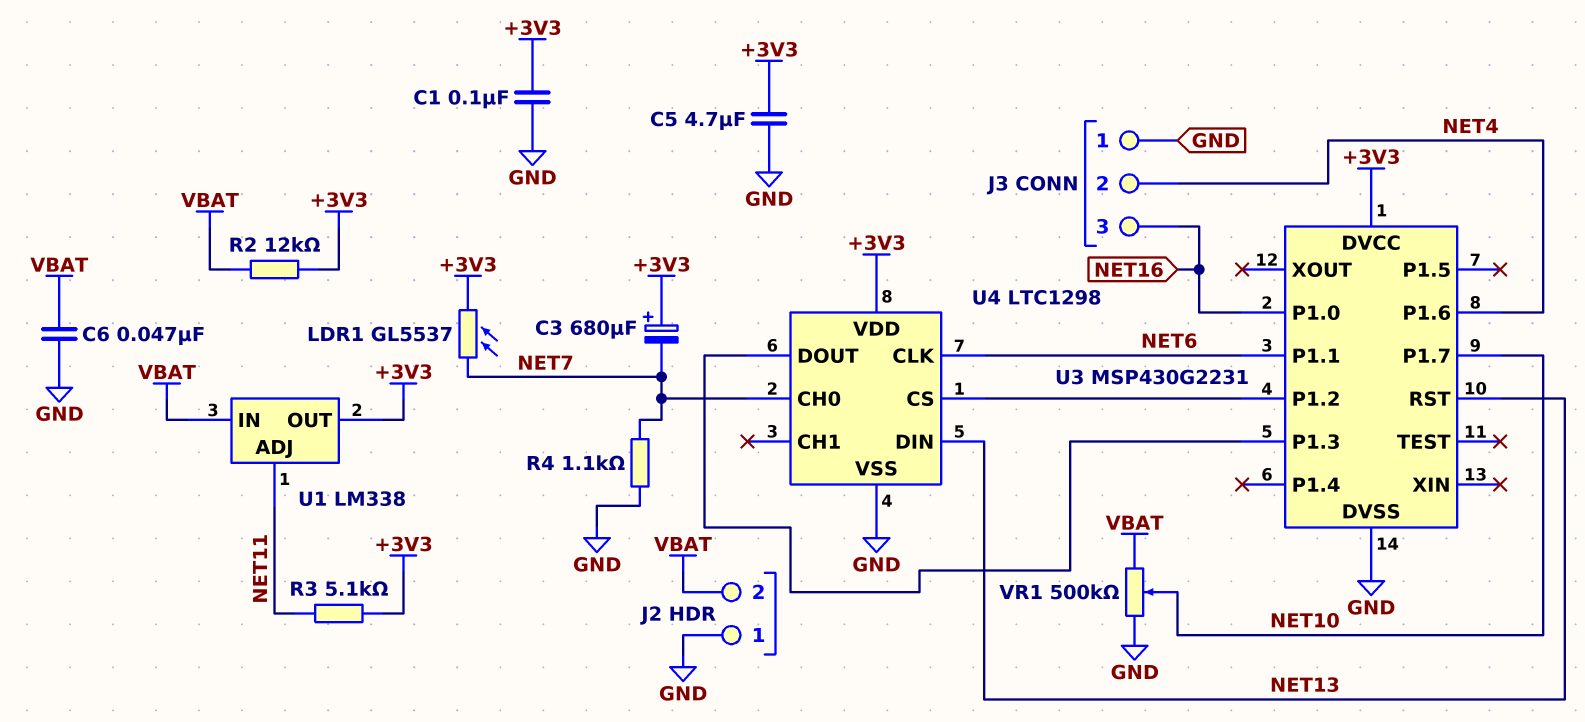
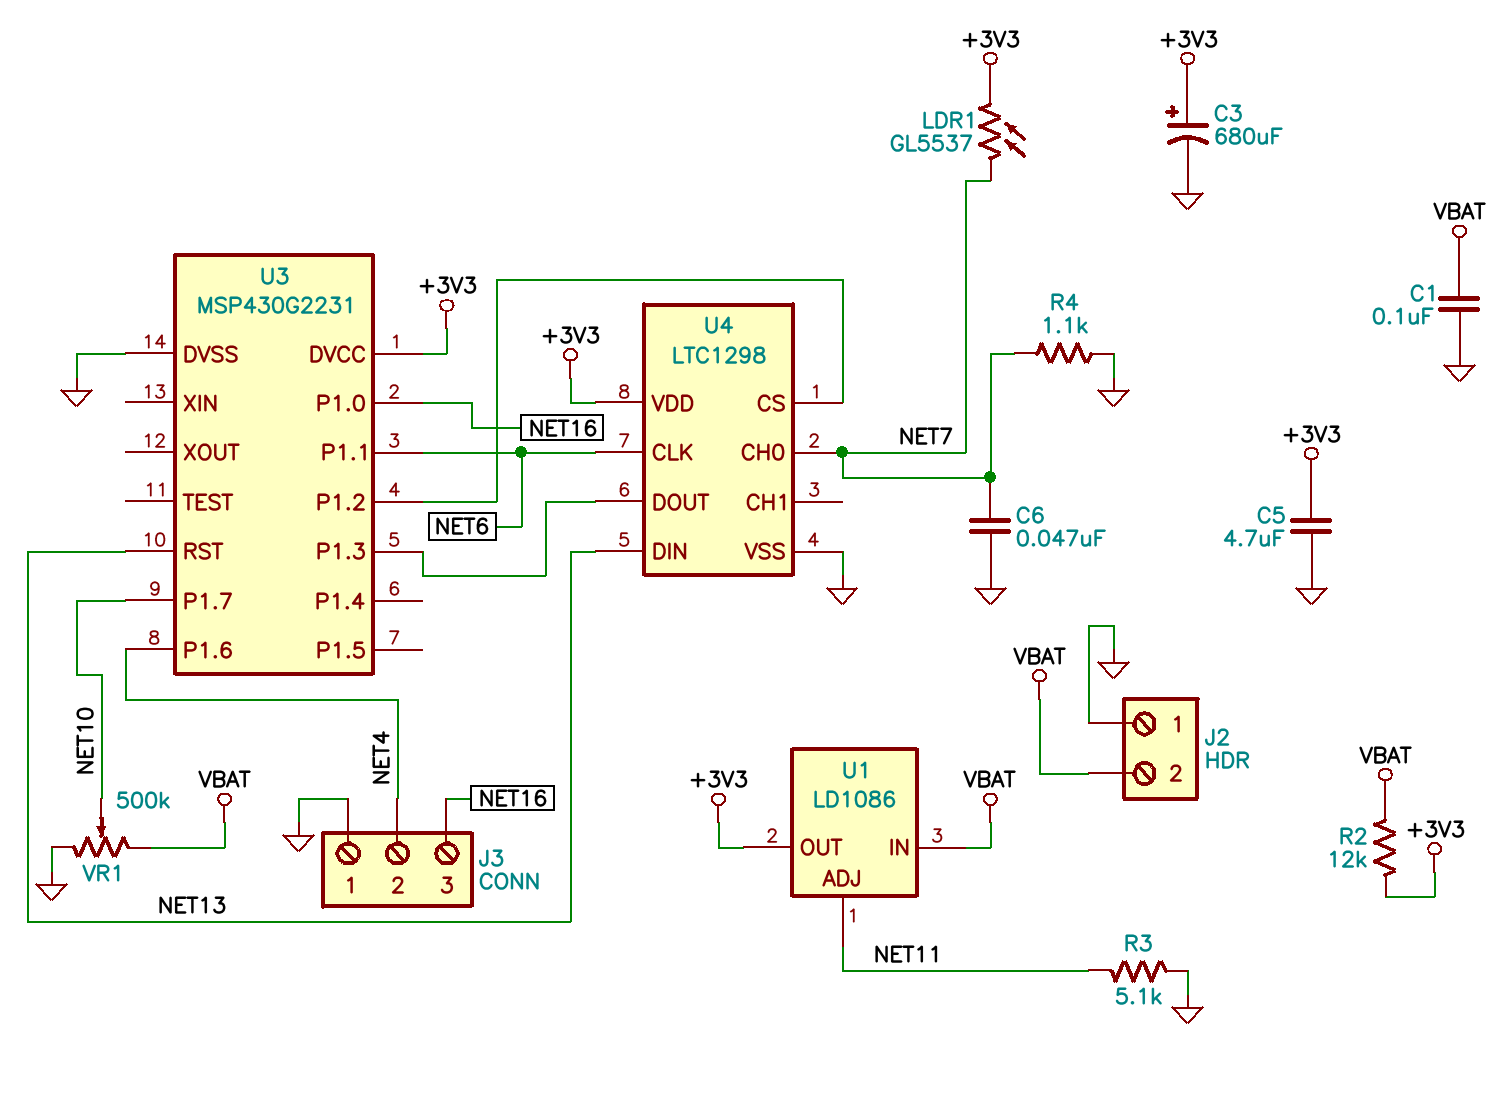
C1: 100nF (+3V3, GND) -> 100nF (GND, VBAT)
C3: 680uF (plus +3V3, minus NET7) -> 680uF (plus +3V3, minus GND)
C6: 47nF (GND, VBAT) -> 47nF (GND, NET7)
R3: 5.1k (+3V3, NET11) -> 5.1k (GND, NET11)
U1: LM338 -> LD1086

